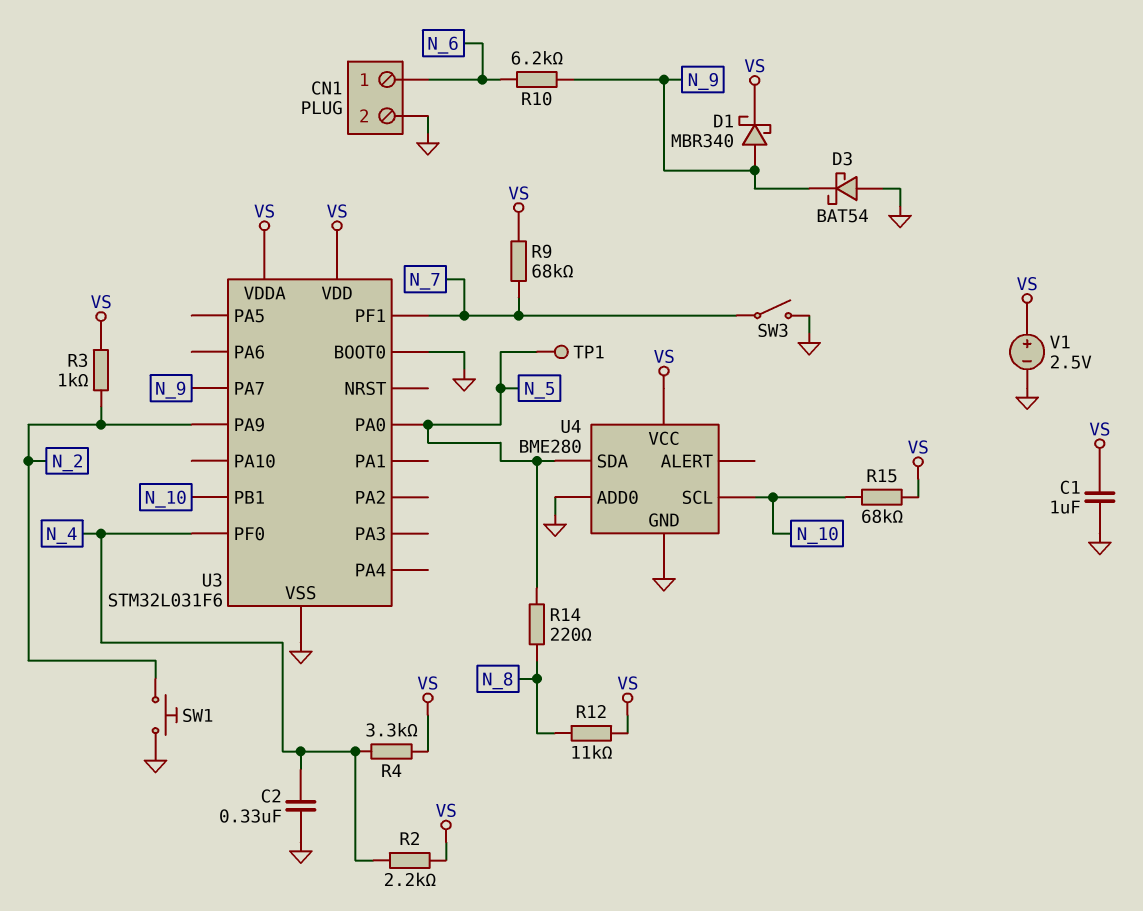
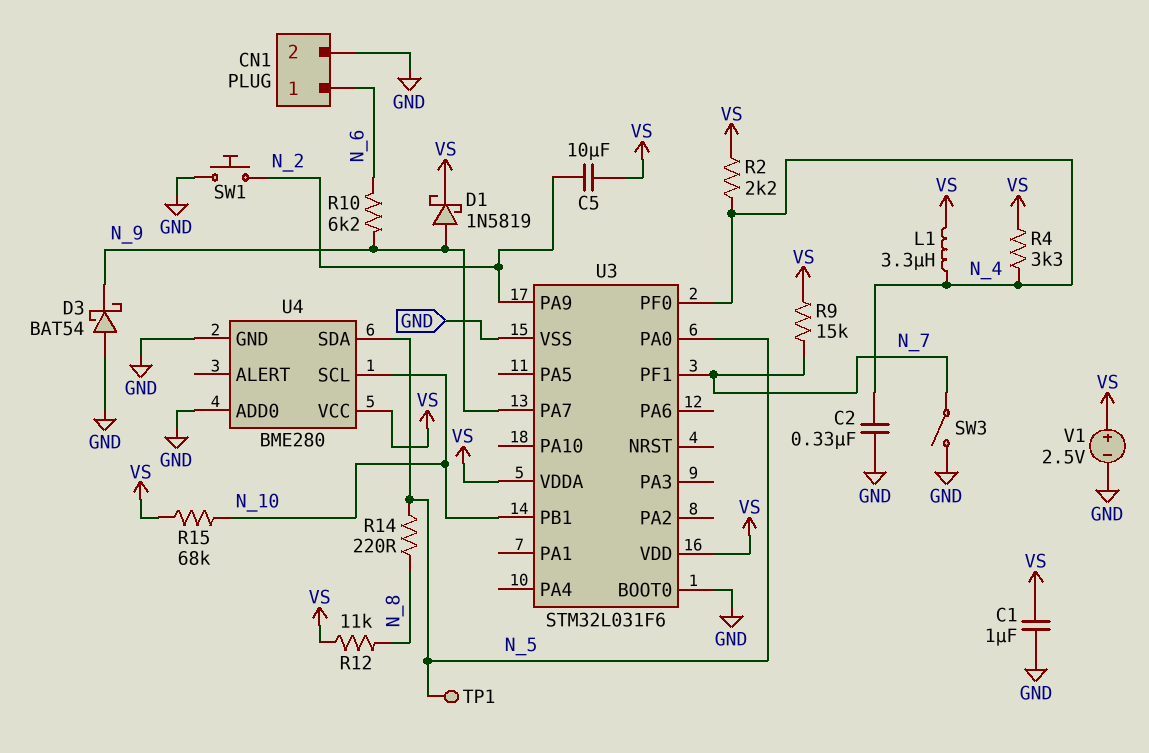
C5: none -> 10uF (N_2, VS)
D1: schottky MBR340 (A N_9, K VS) -> schottky 1N5819 (A N_9, K VS)
L1: none -> 3.3uH (N_4, VS)
R3: 1k (N_2, VS) -> none
R9: 68k (N_7, VS) -> 15k (N_7, VS)

